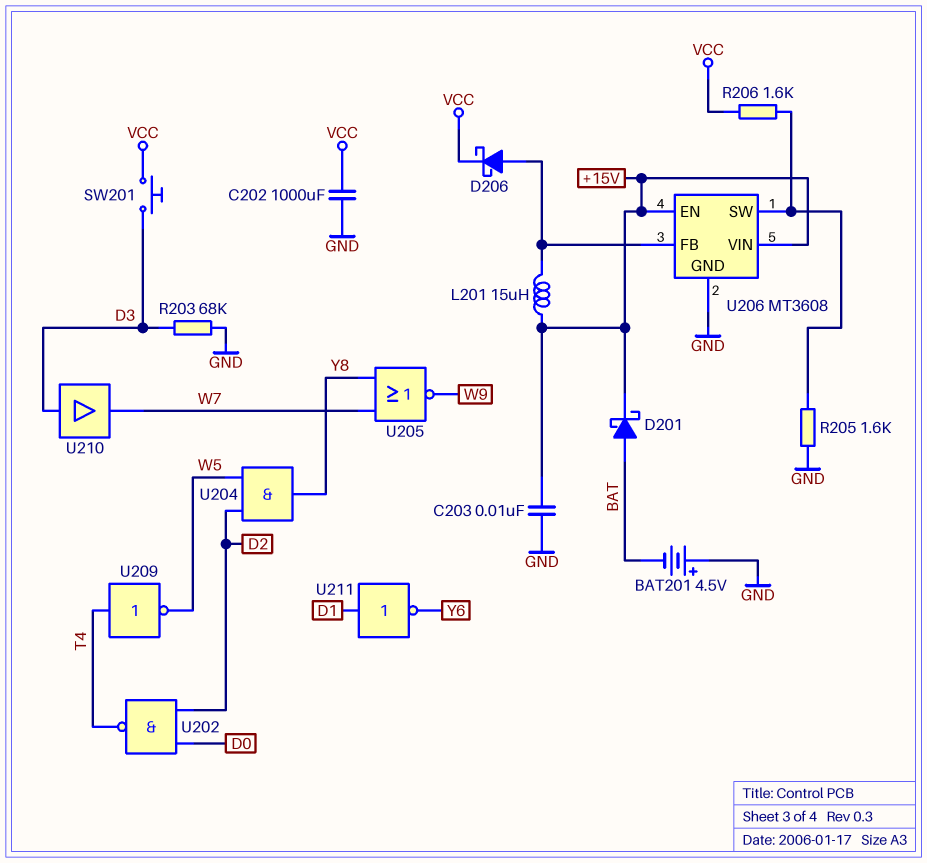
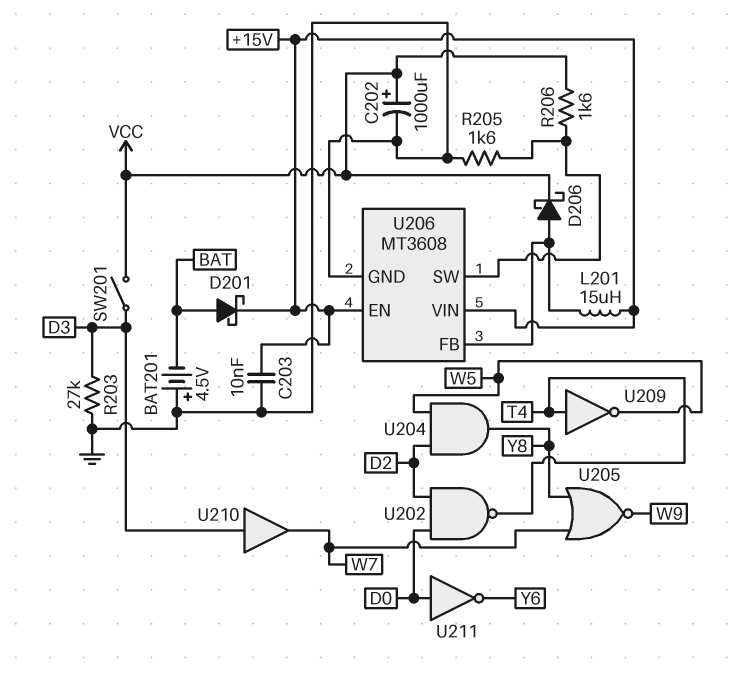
C202: 1000uF (GND, VCC) -> 1000uF (plus VCC, minus GND)
R203: 68k (D3, GND) -> 27k (D3, GND)
SW201: button (D3, VCC) -> switch (D3, VCC)
U211: NOT (in D1, out Y6) -> NOT (in D0, out Y6)

